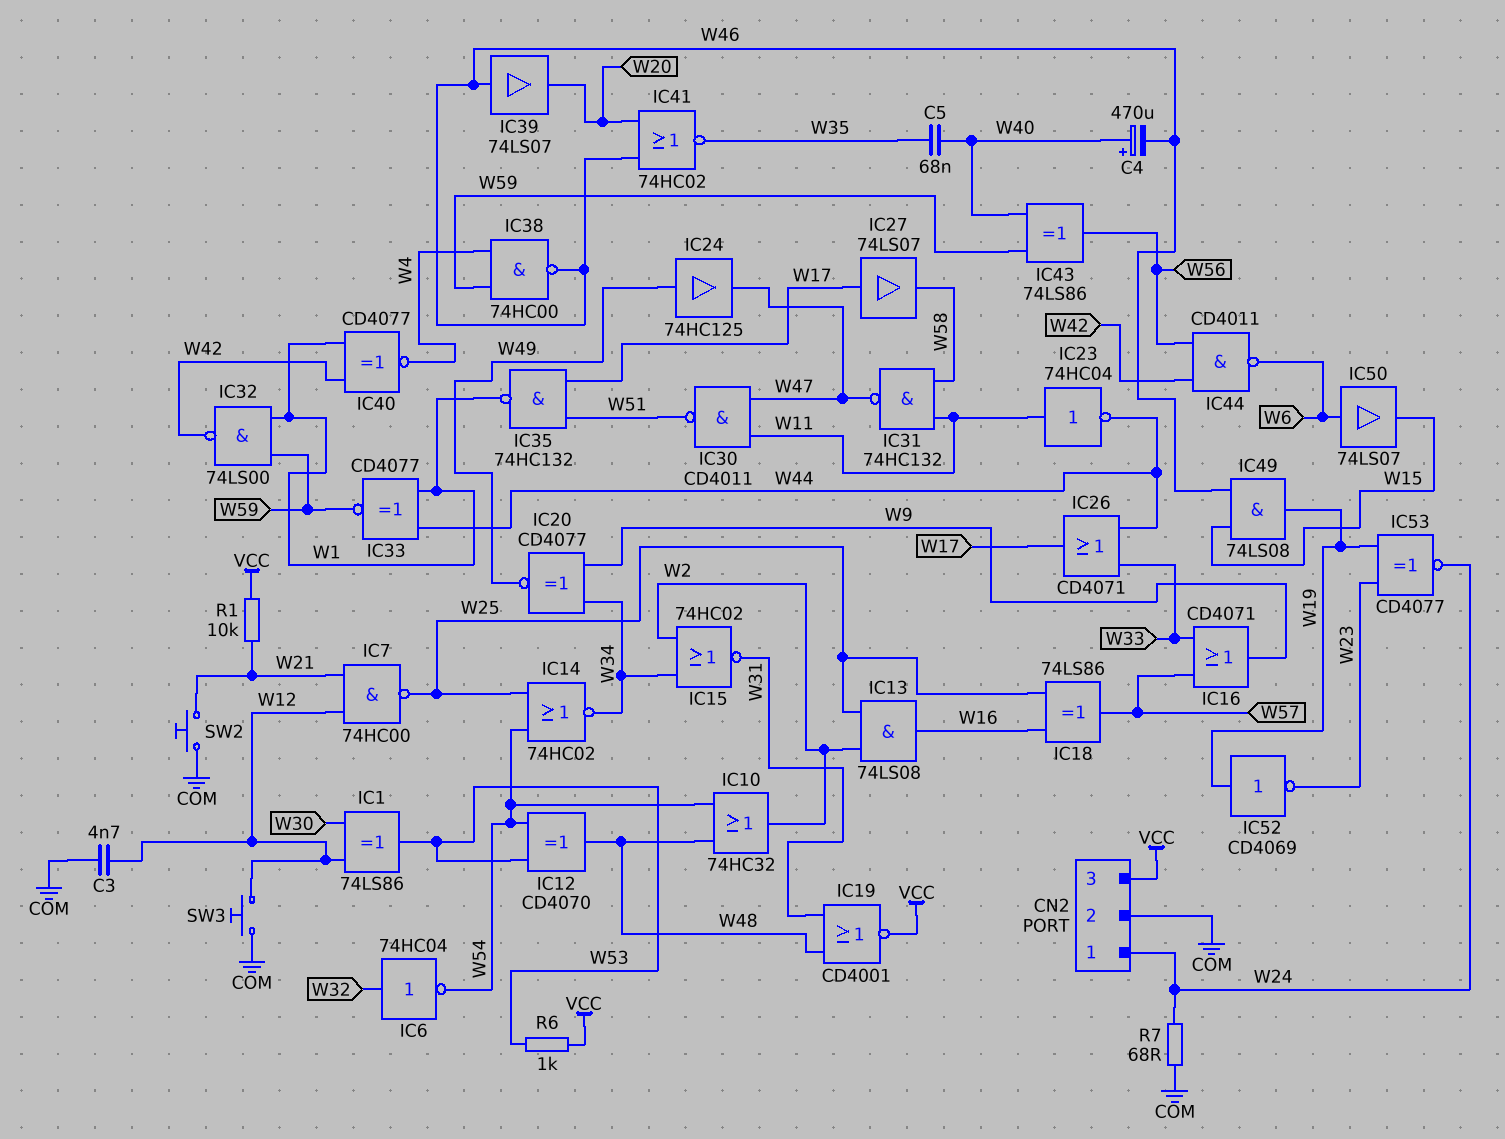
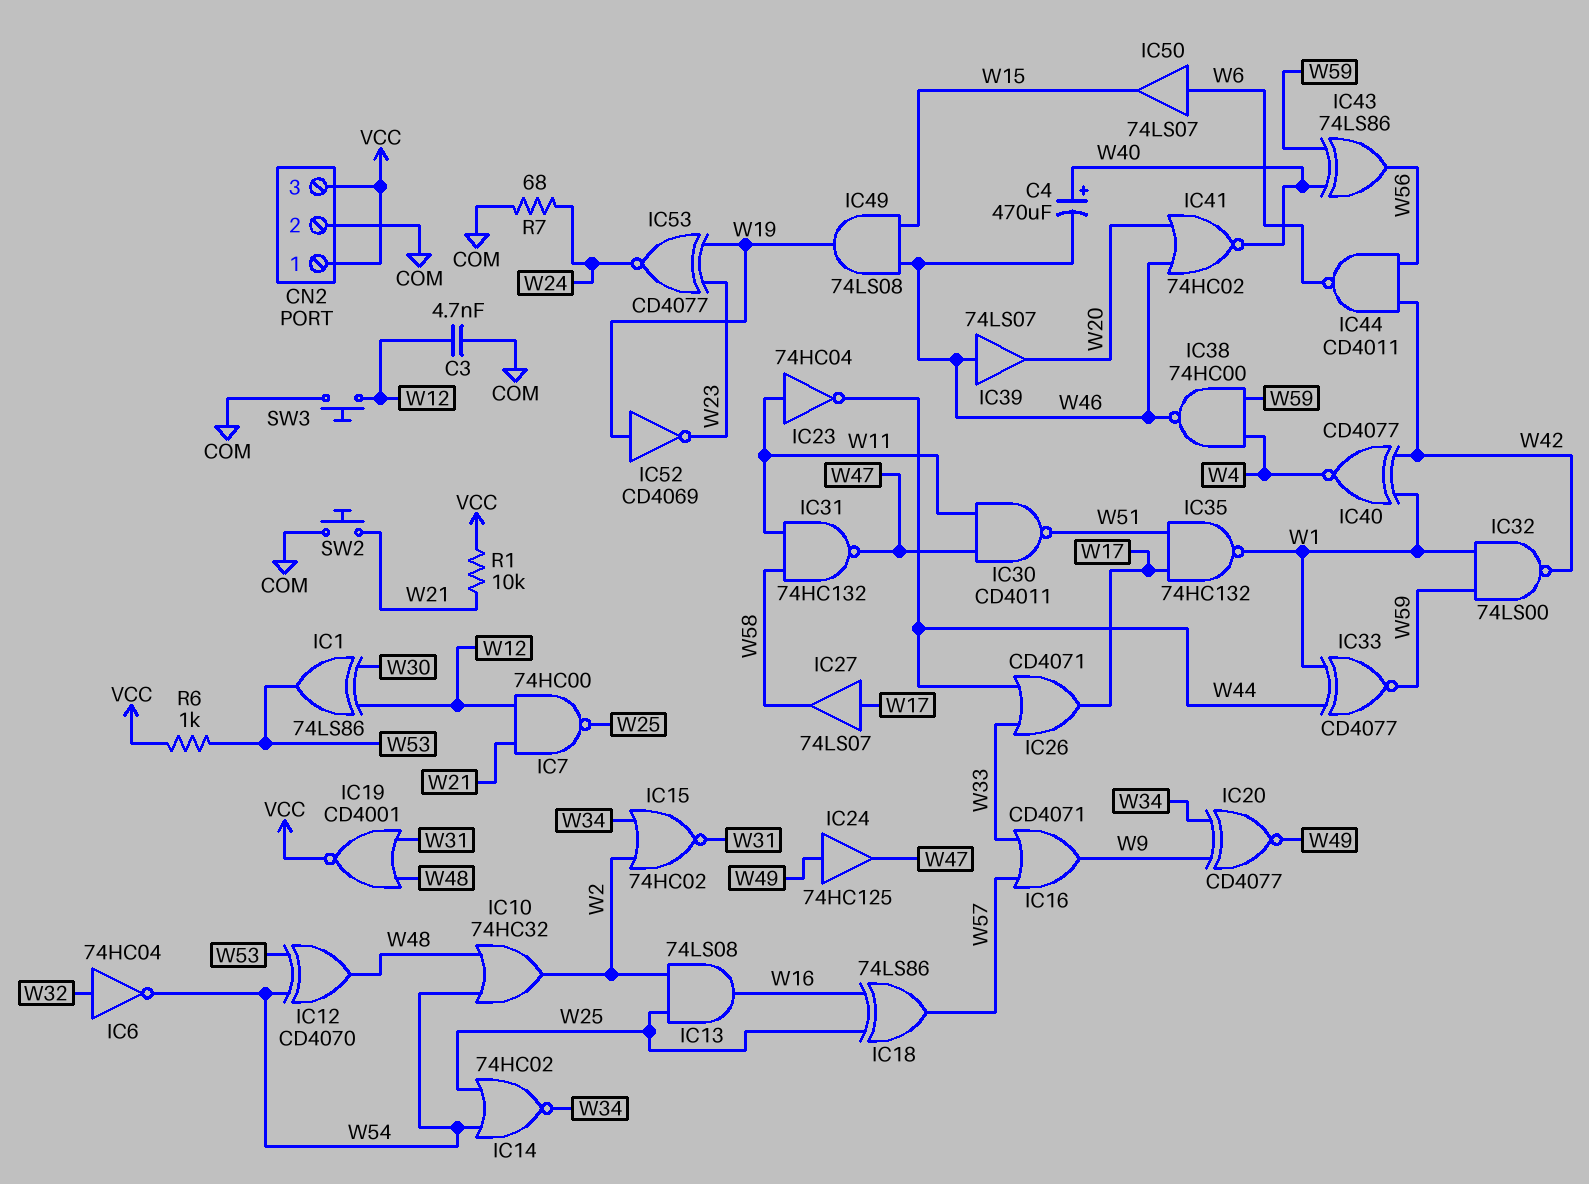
C5: 68nF (W35, W40) -> none
CN2 pin 1: W24 -> VCC
IC41: NOR 74HC02 (in W20, in W46, out W35) -> NOR 74HC02 (in W20, in W46, out W40)

